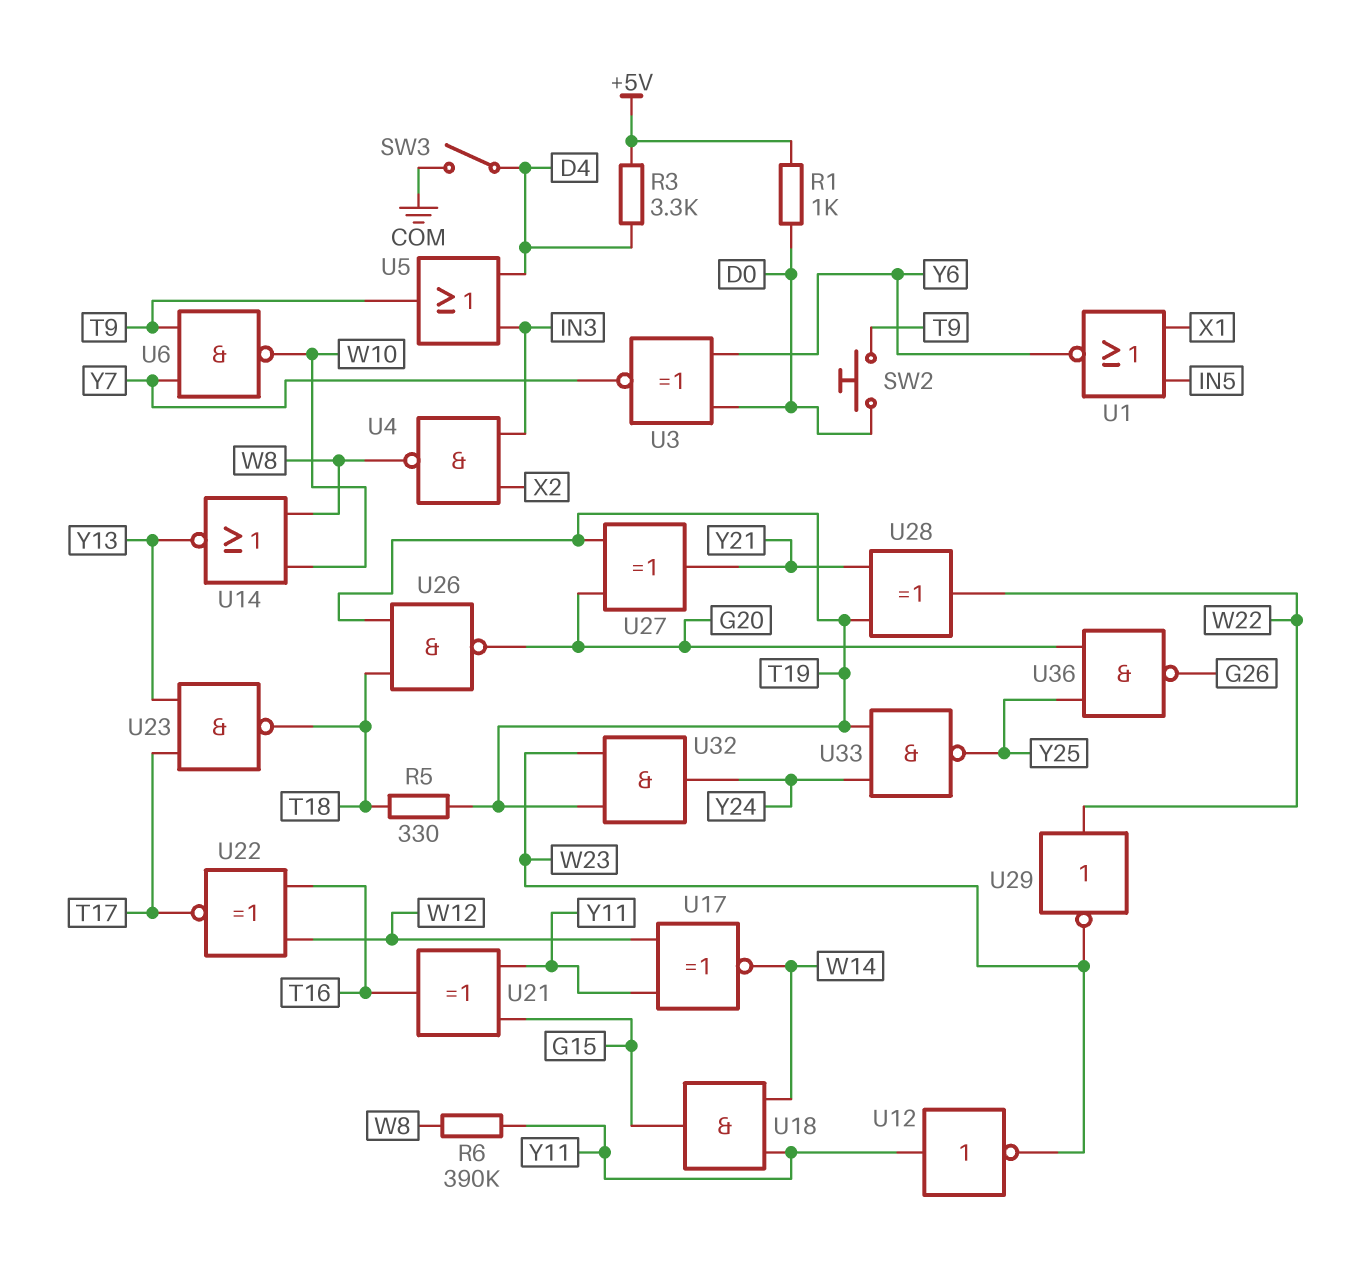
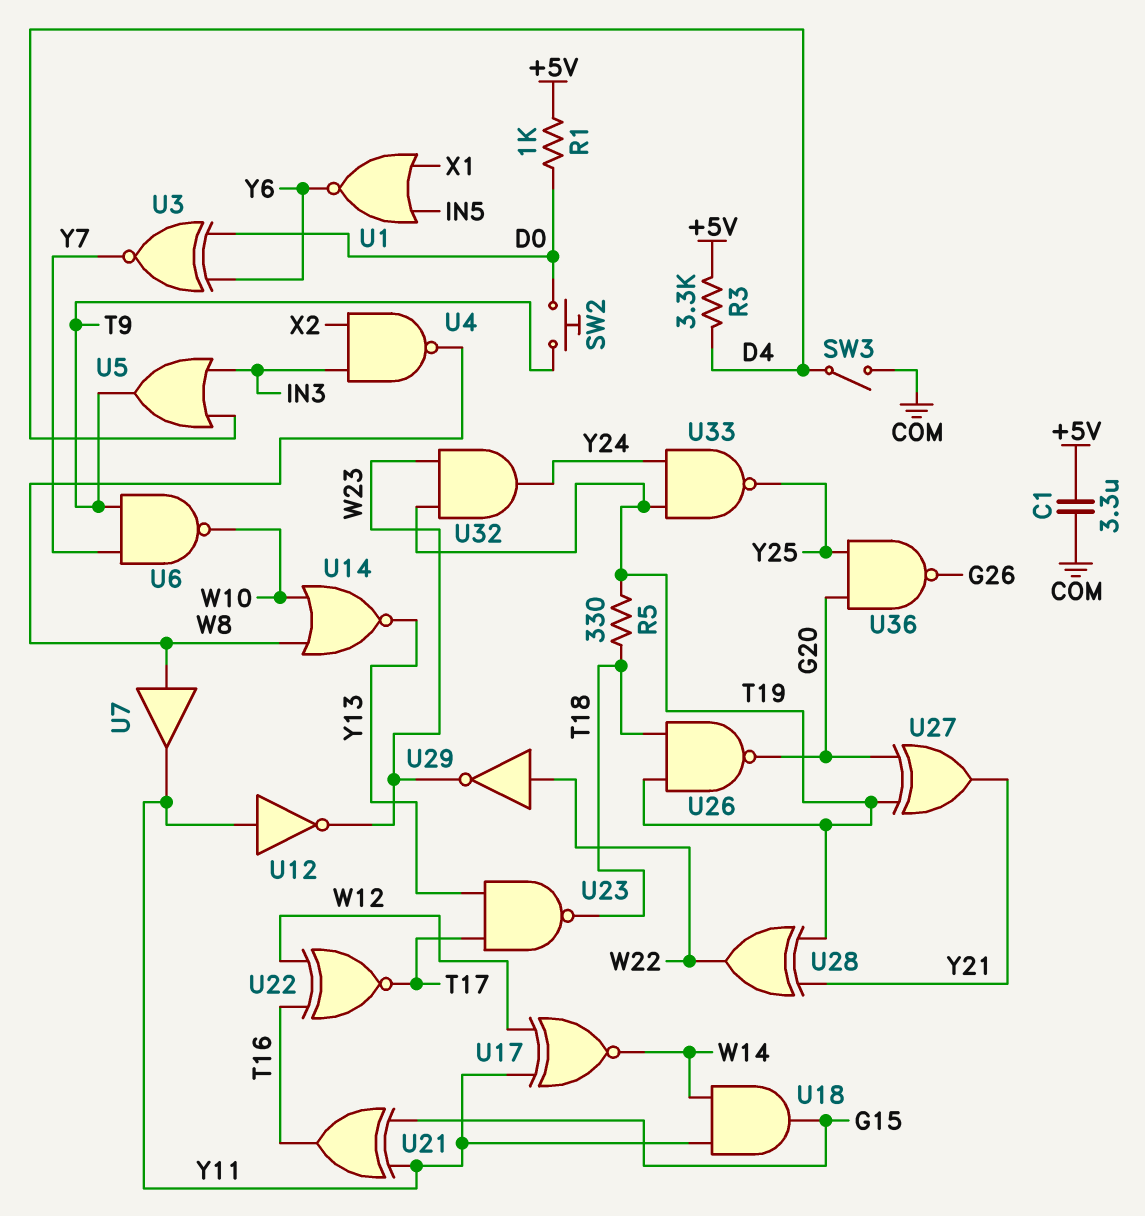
C1: none -> 3.3uF (+5V, COM)
R6: 390k (W8, Y11) -> none
U7: none -> buffer (in W8, out Y11)

